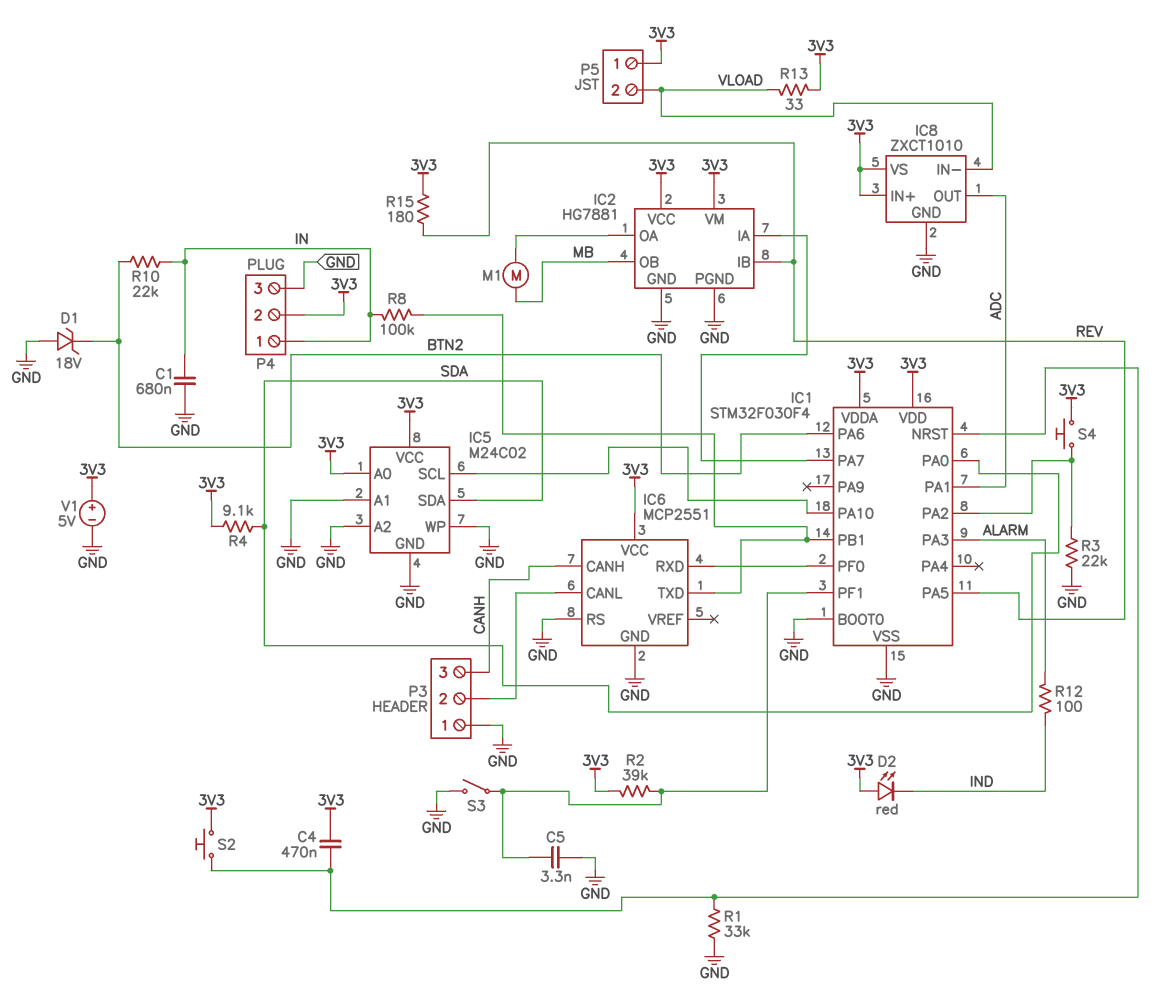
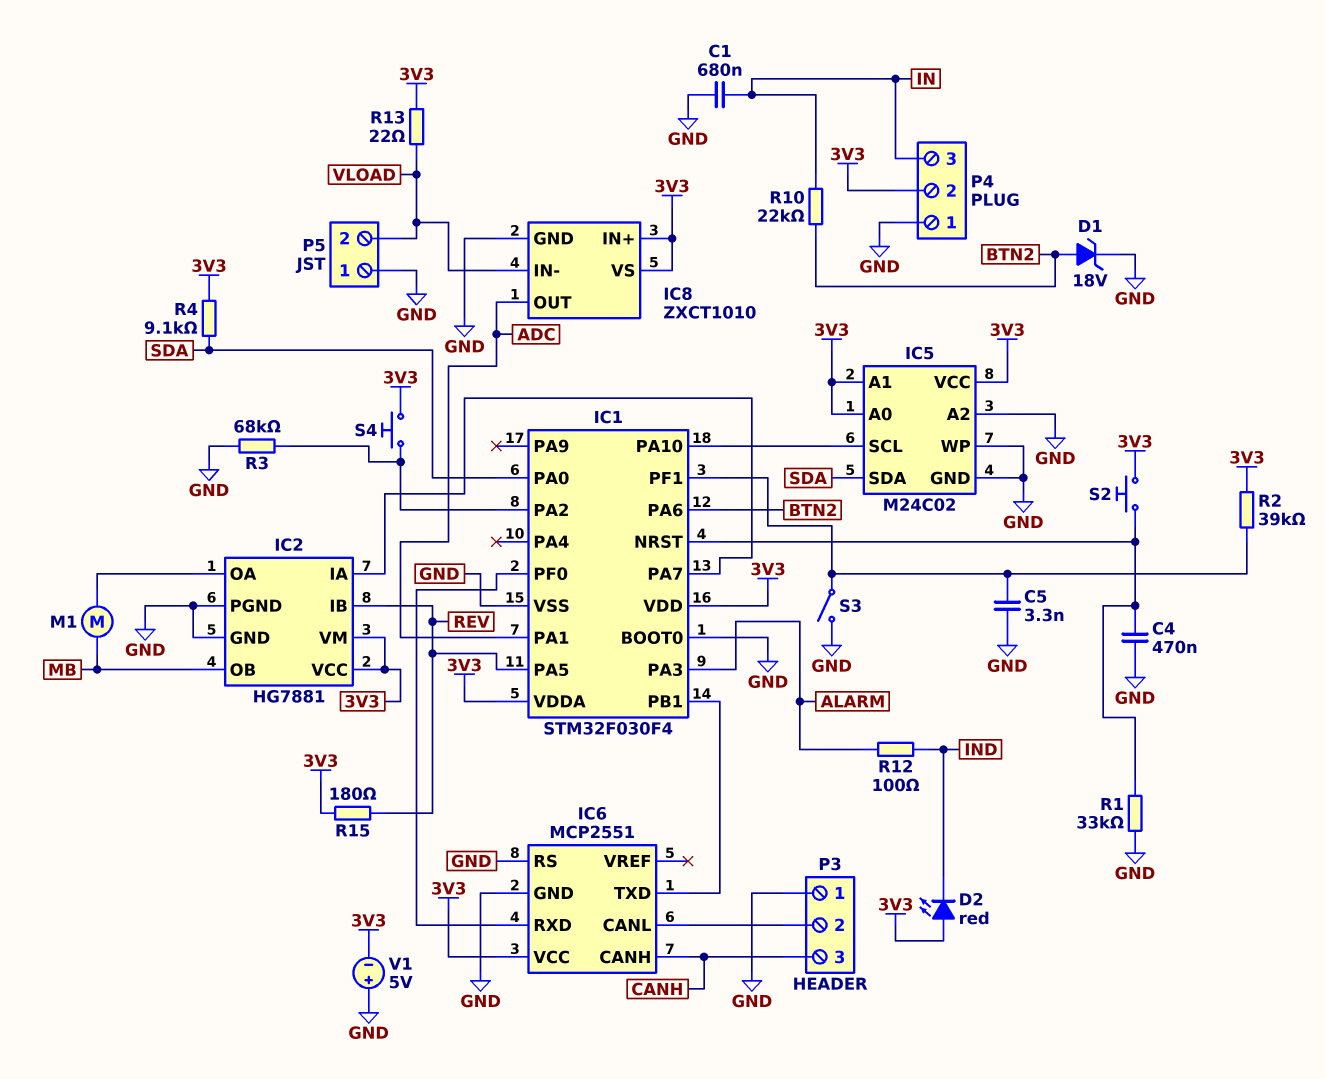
C4: 470nF (3V3, IC1/NRST) -> 470nF (GND, IC1/NRST)
D1: zener 18V (A GND, K BTN2) -> zener 18V (A BTN2, K GND)
IC5 pin A1: GND -> 3V3
P4 pin 1: IN -> GND
P4 pin 3: GND -> IN
P5 pin 1: 3V3 -> GND
R3: 22k (GND, IC1/PA2) -> 68k (GND, IC1/PA2)
R8: 100k (IC1/PB1, IN) -> none
R13: 33 (3V3, VLOAD) -> 22 (3V3, VLOAD)
V1: 5V (plus 3V3, minus GND) -> 5V (plus GND, minus 3V3)

